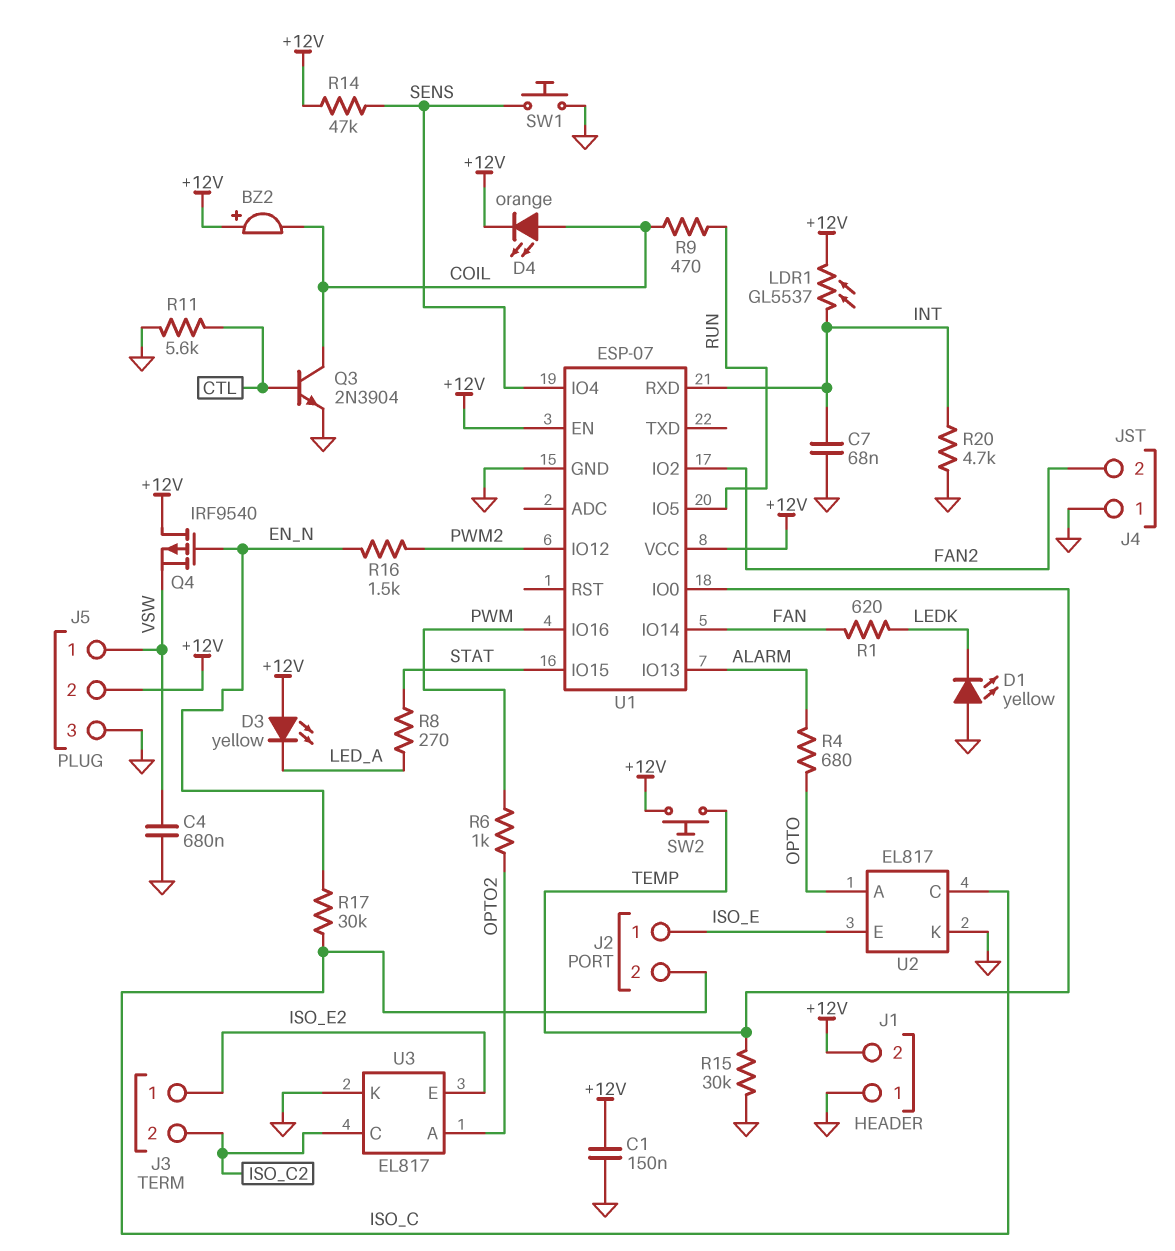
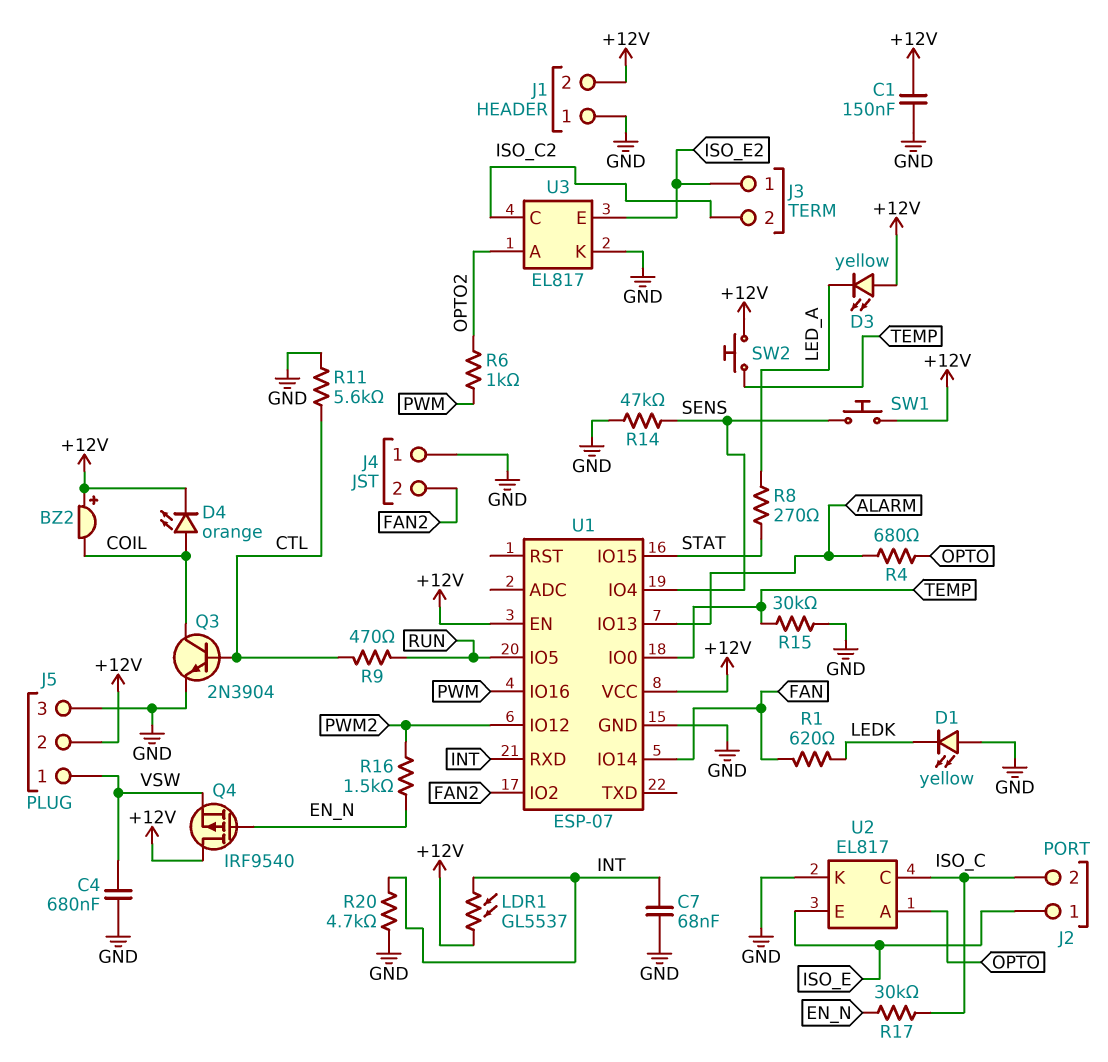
R9: 470 (COIL, RUN) -> 470 (CTL, RUN)
R14: 47k (+12V, SENS) -> 47k (GND, SENS)
SW1: button (GND, SENS) -> button (+12V, SENS)

